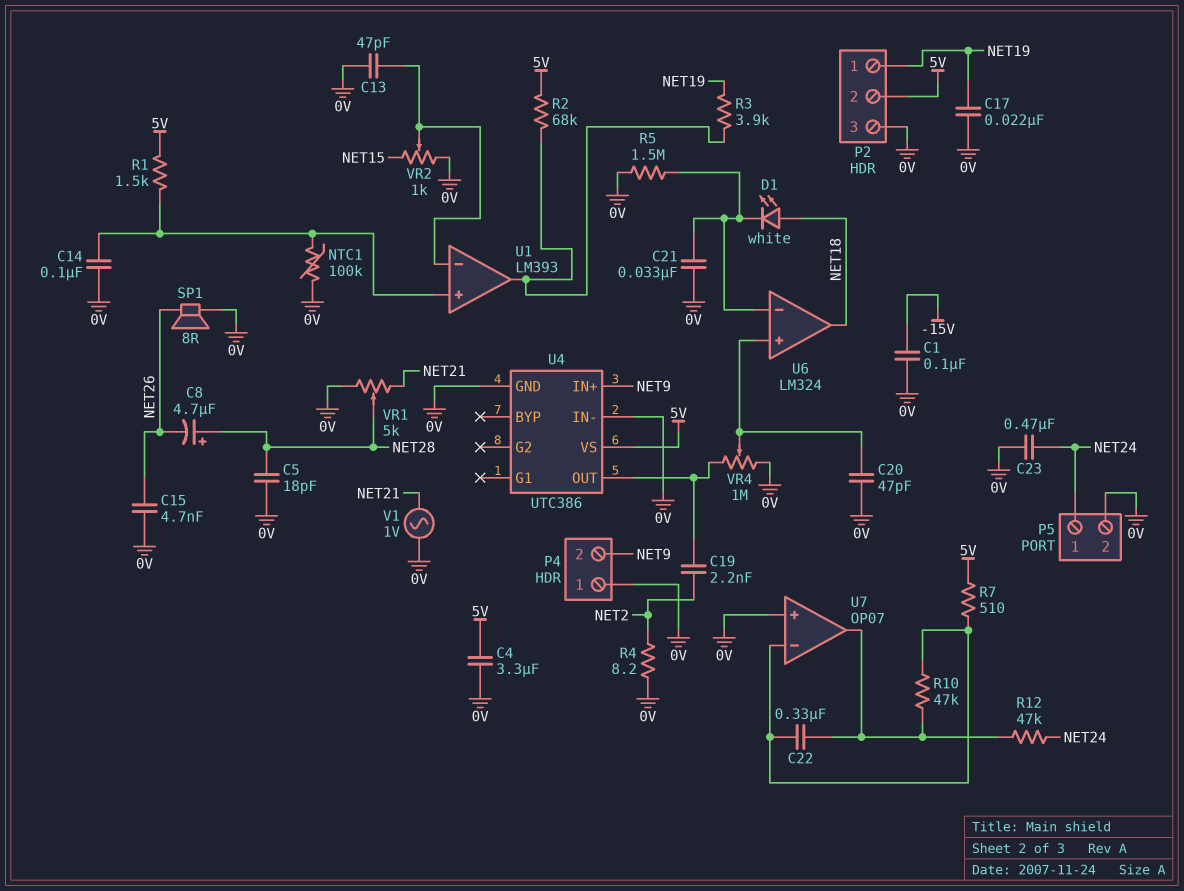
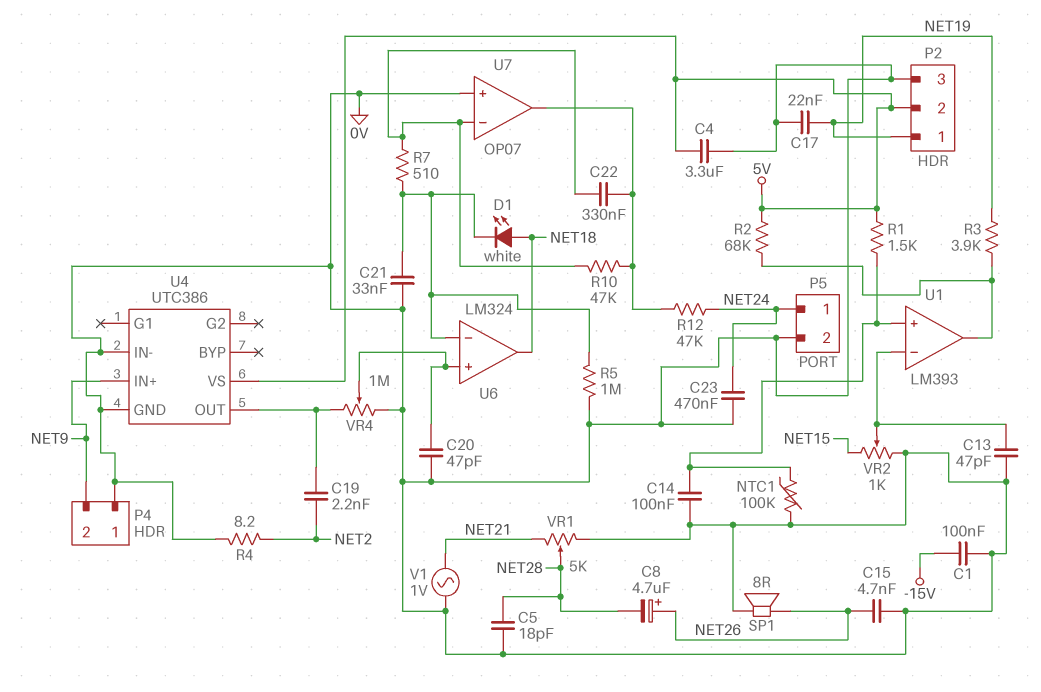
C8: 4.7uF (plus NET28, minus NET26) -> 4.7uF (plus NET26, minus NET28)
R5: 1.5M (0V, U6/in-) -> 1M (0V, U6/in-)
R7: 510 (5V, U7/in-) -> 510 (U6/in-, U7/in-)

